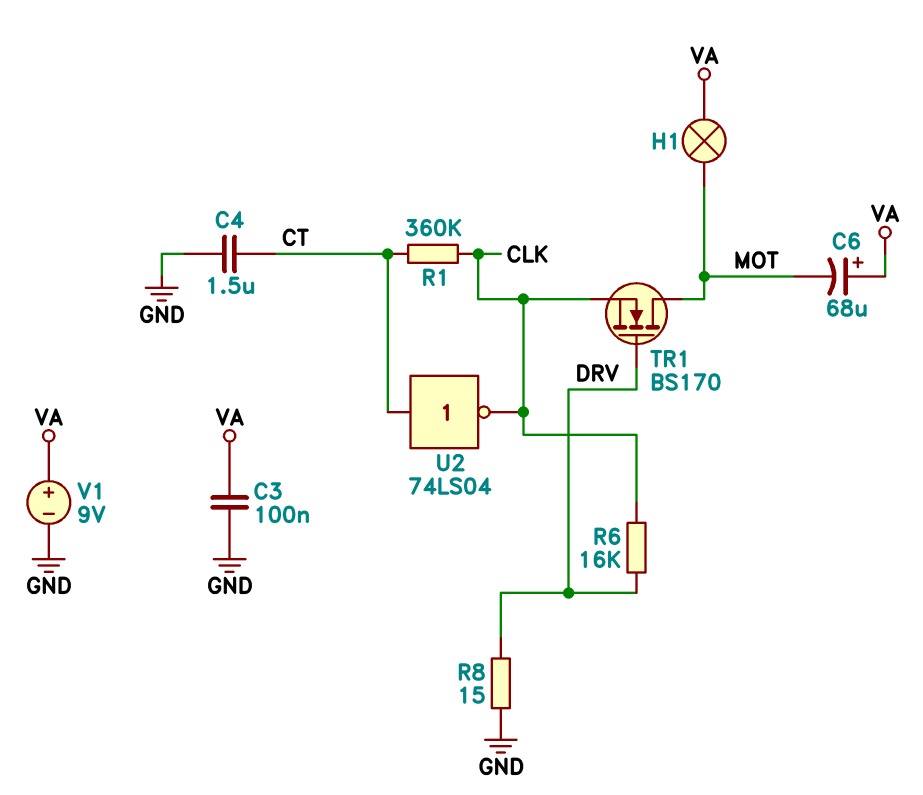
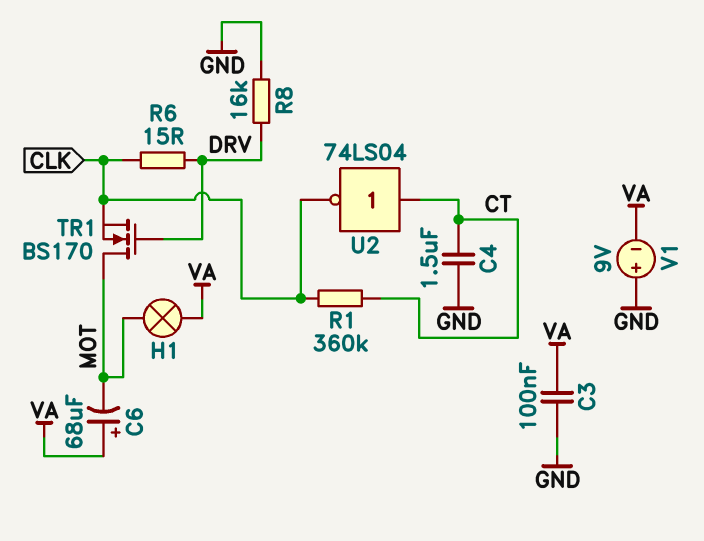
R6: 16k (CLK, DRV) -> 15 (CLK, DRV)
R8: 15 (DRV, GND) -> 16k (DRV, GND)
V1: 9V (plus VA, minus GND) -> 9V (plus GND, minus VA)

